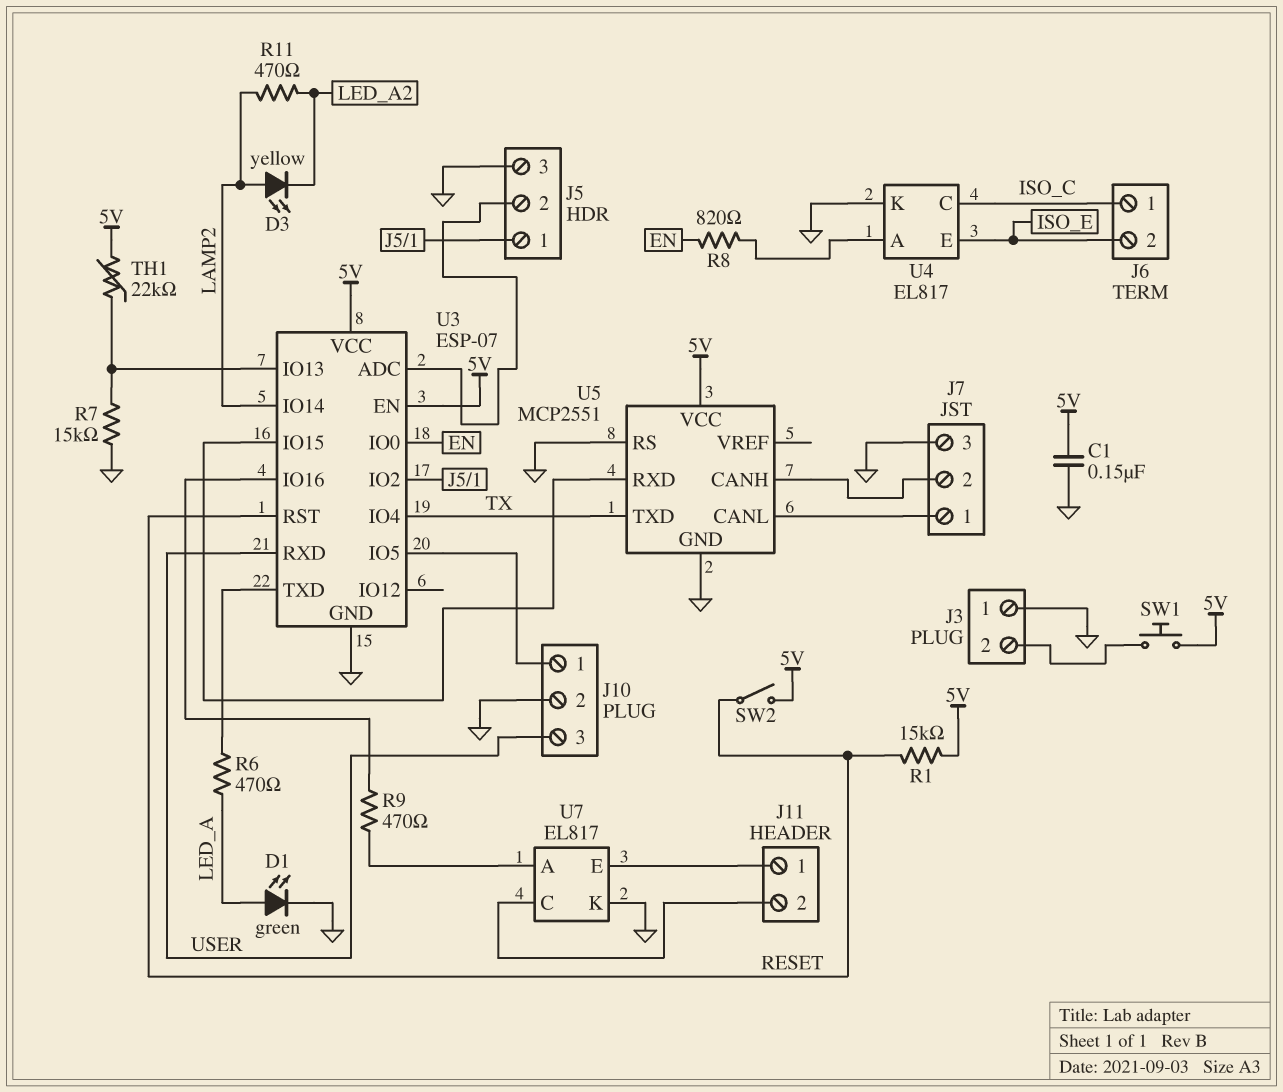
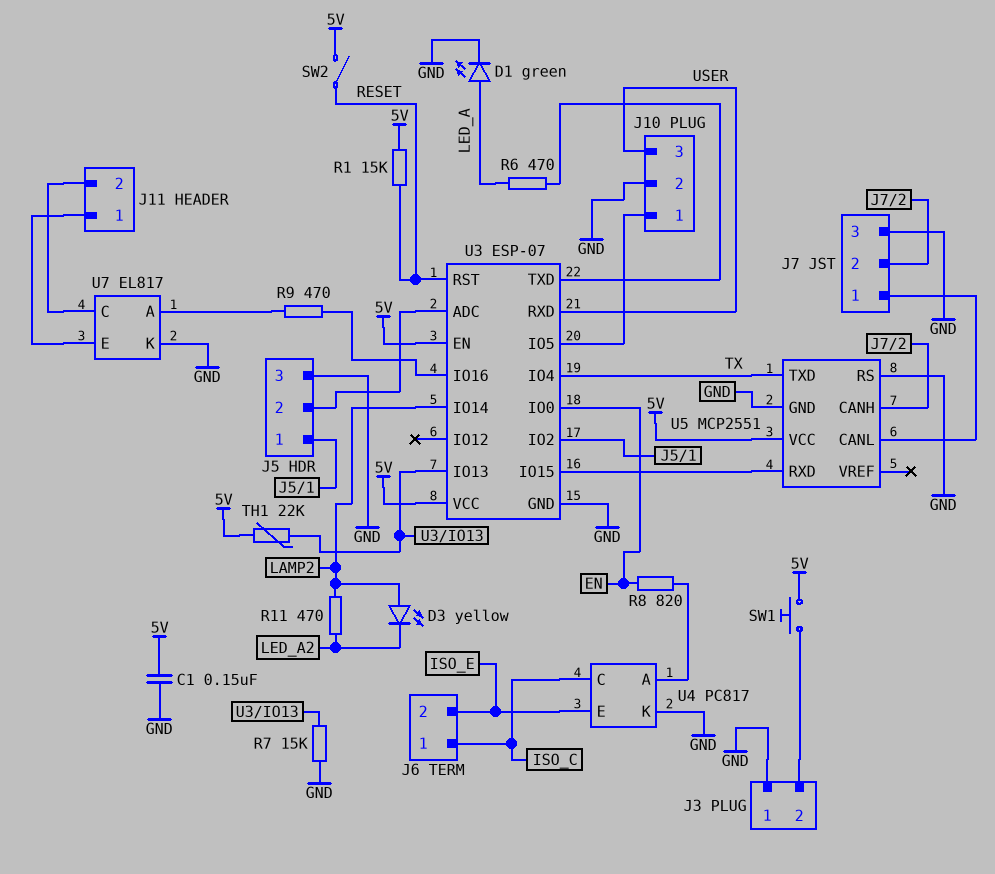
U4: EL817 -> PC817

